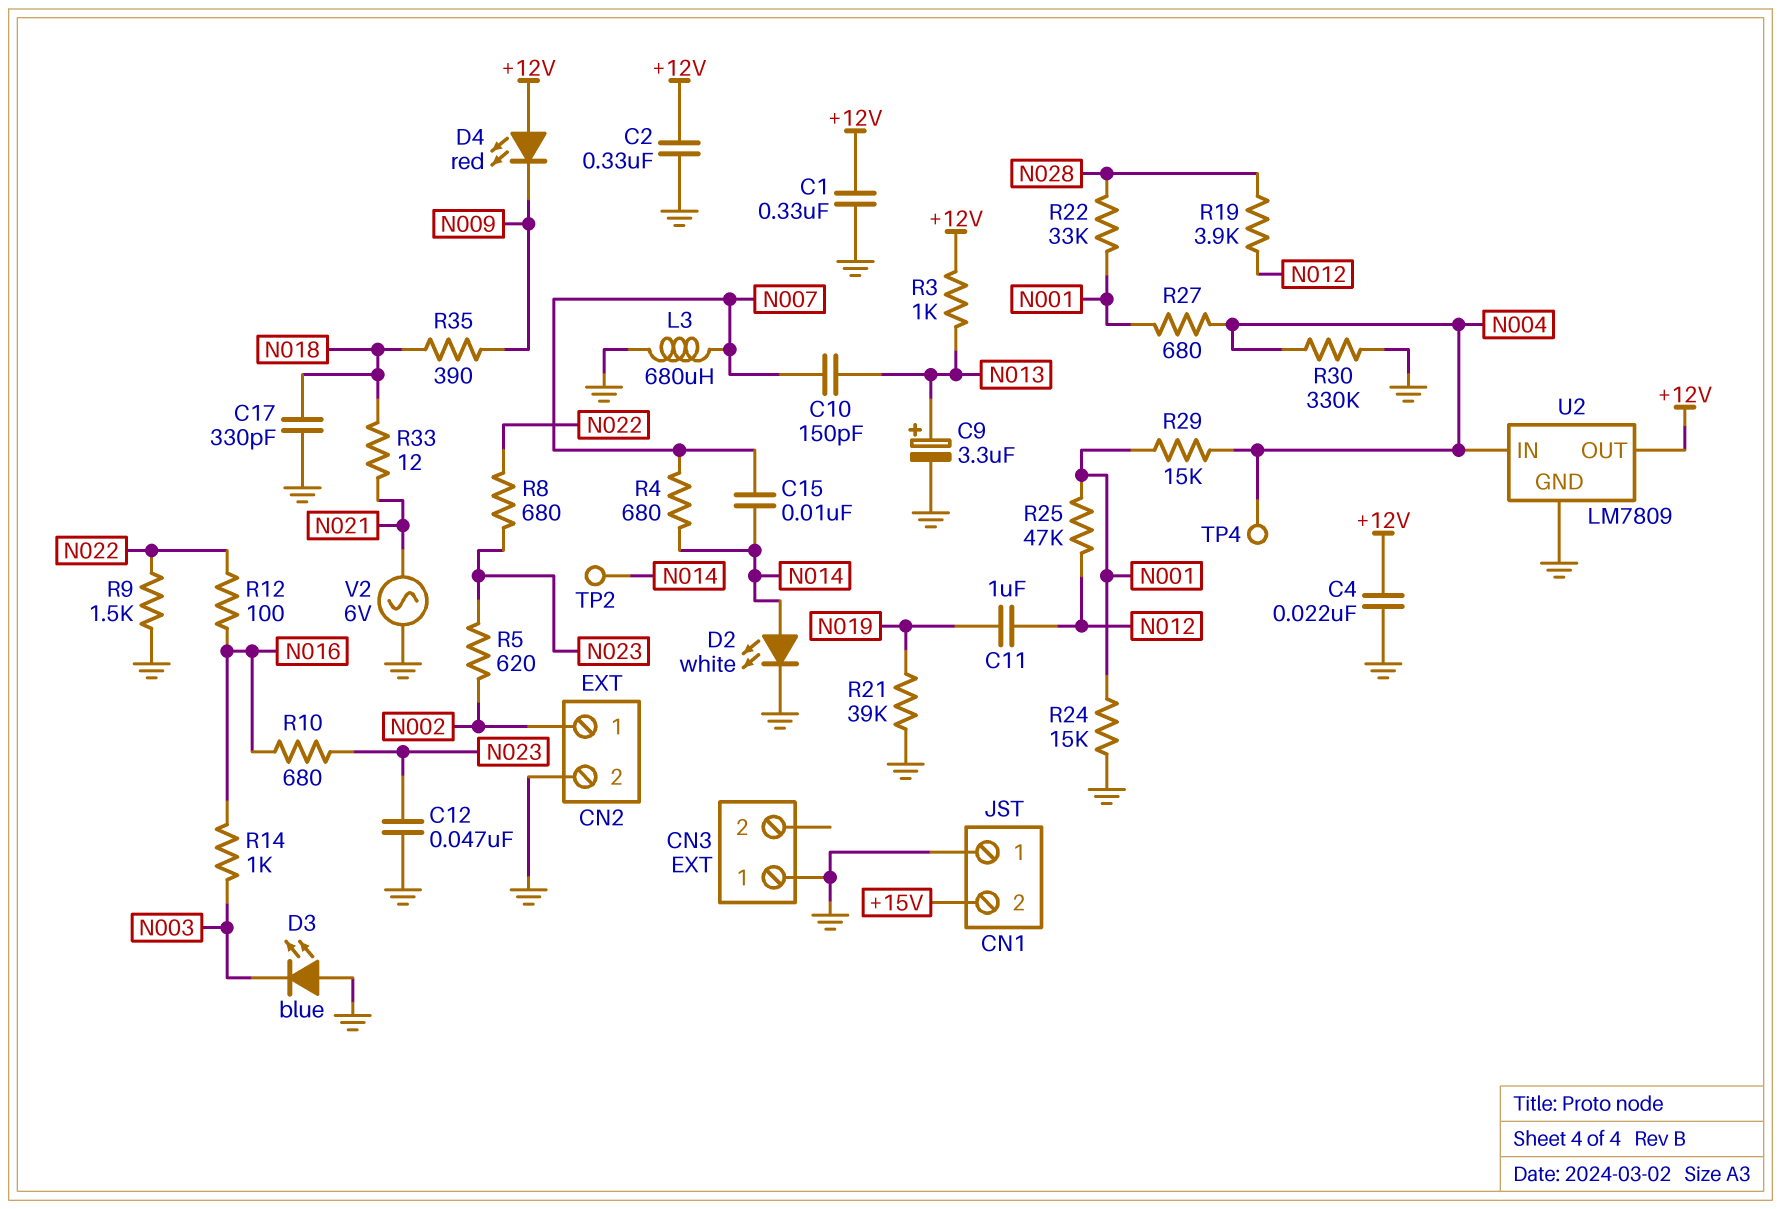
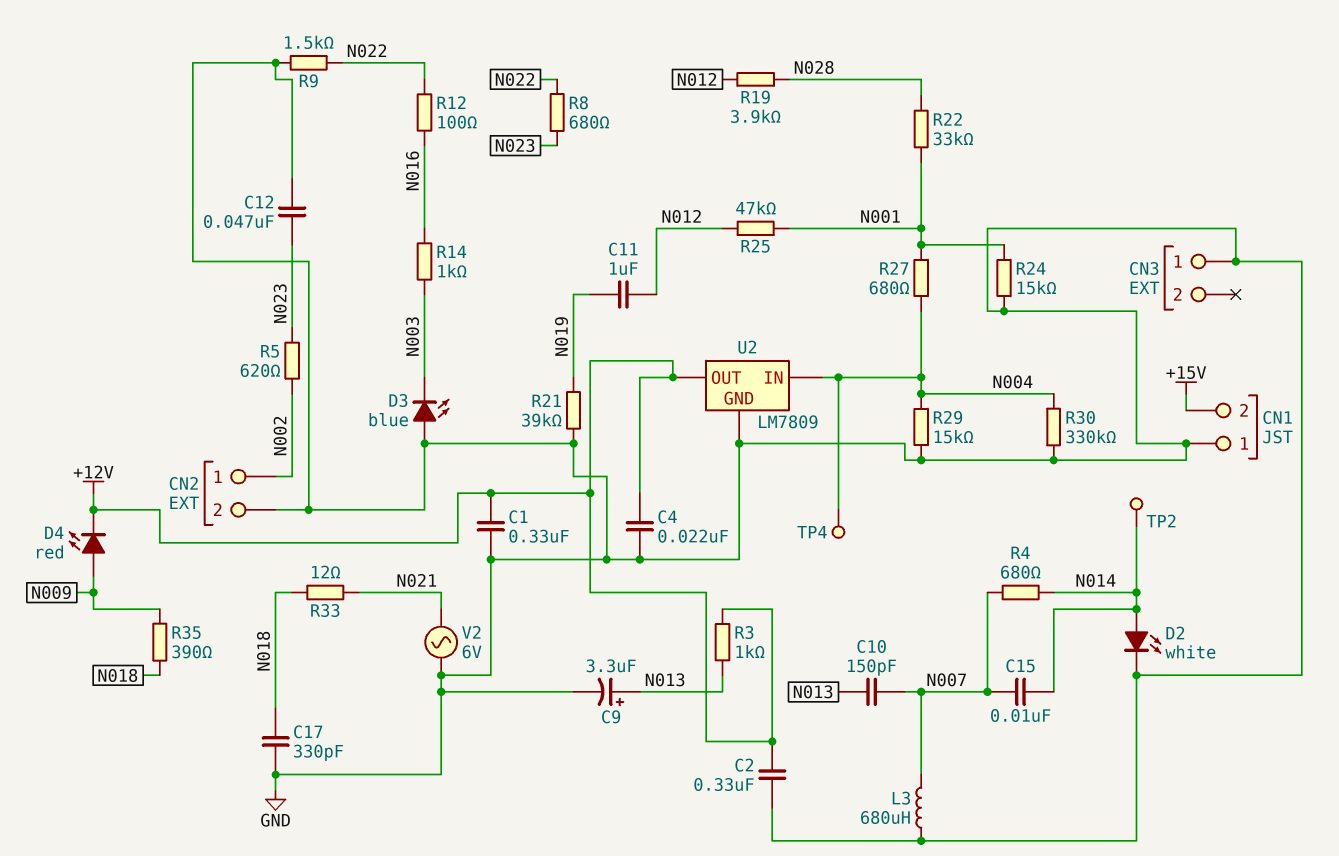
D4: LED red (A +12V, K N009) -> LED red (A N009, K +12V)
R10: 680 (N016, N023) -> none
R29: 15k (N001, N004) -> 15k (GND, N004)

